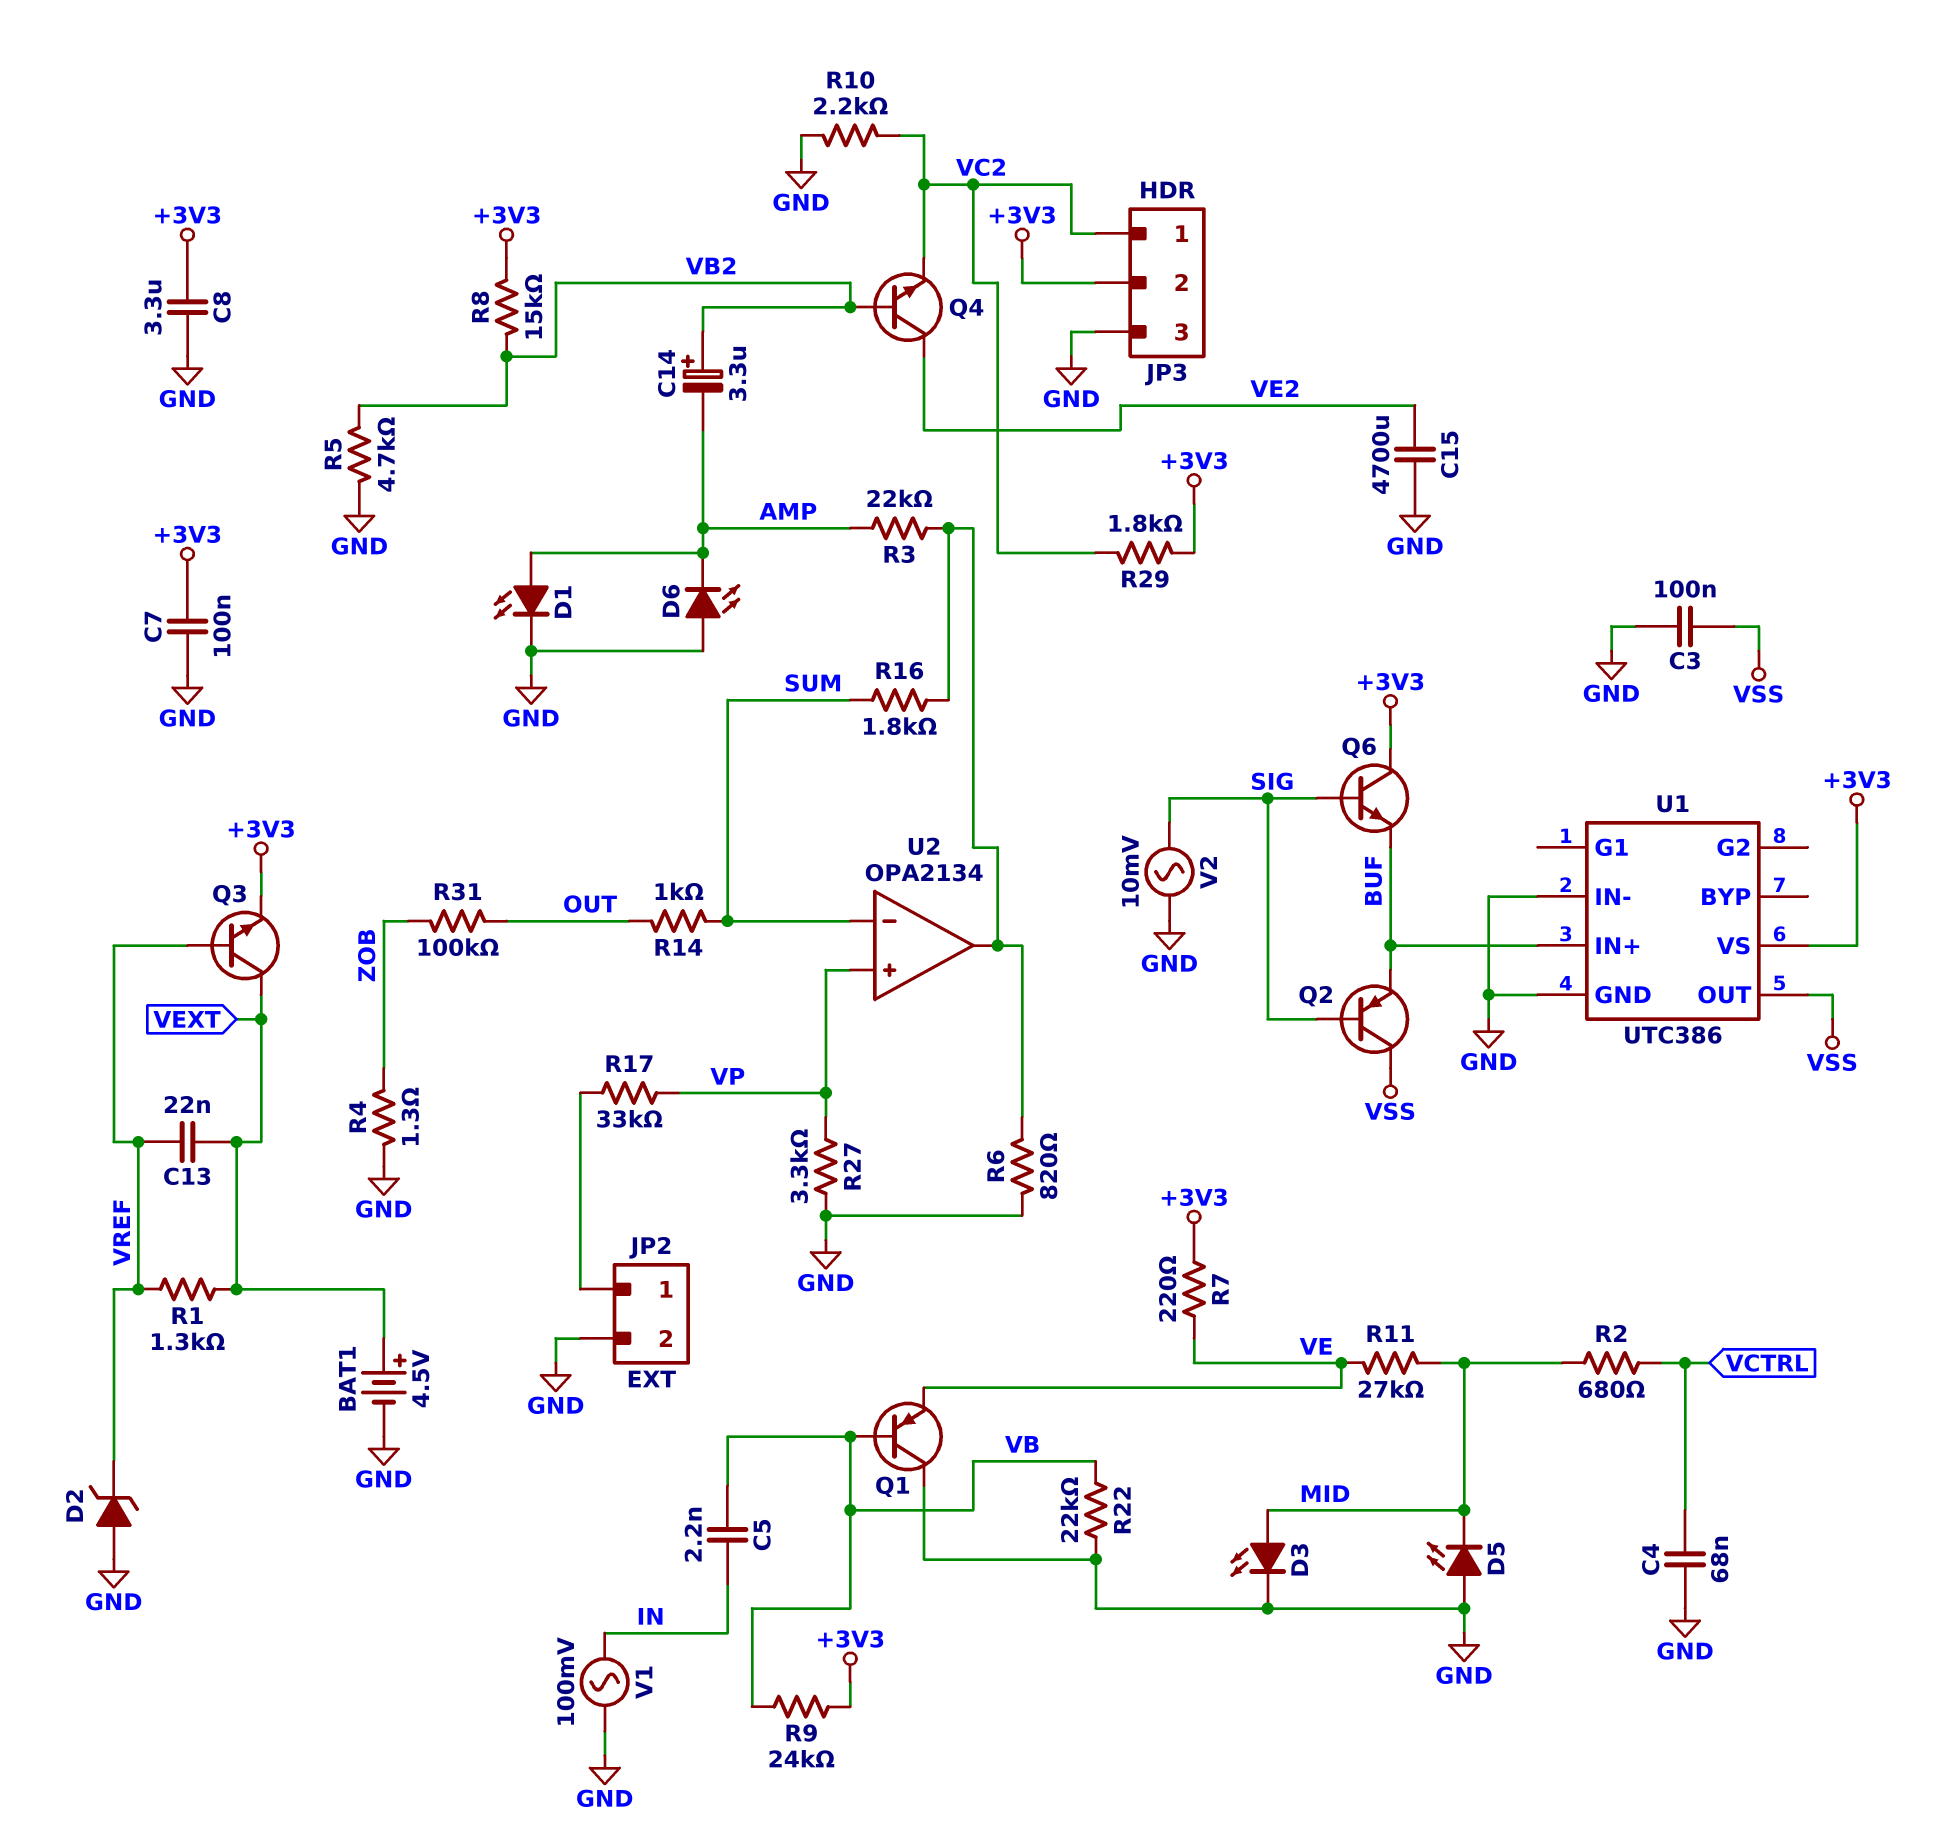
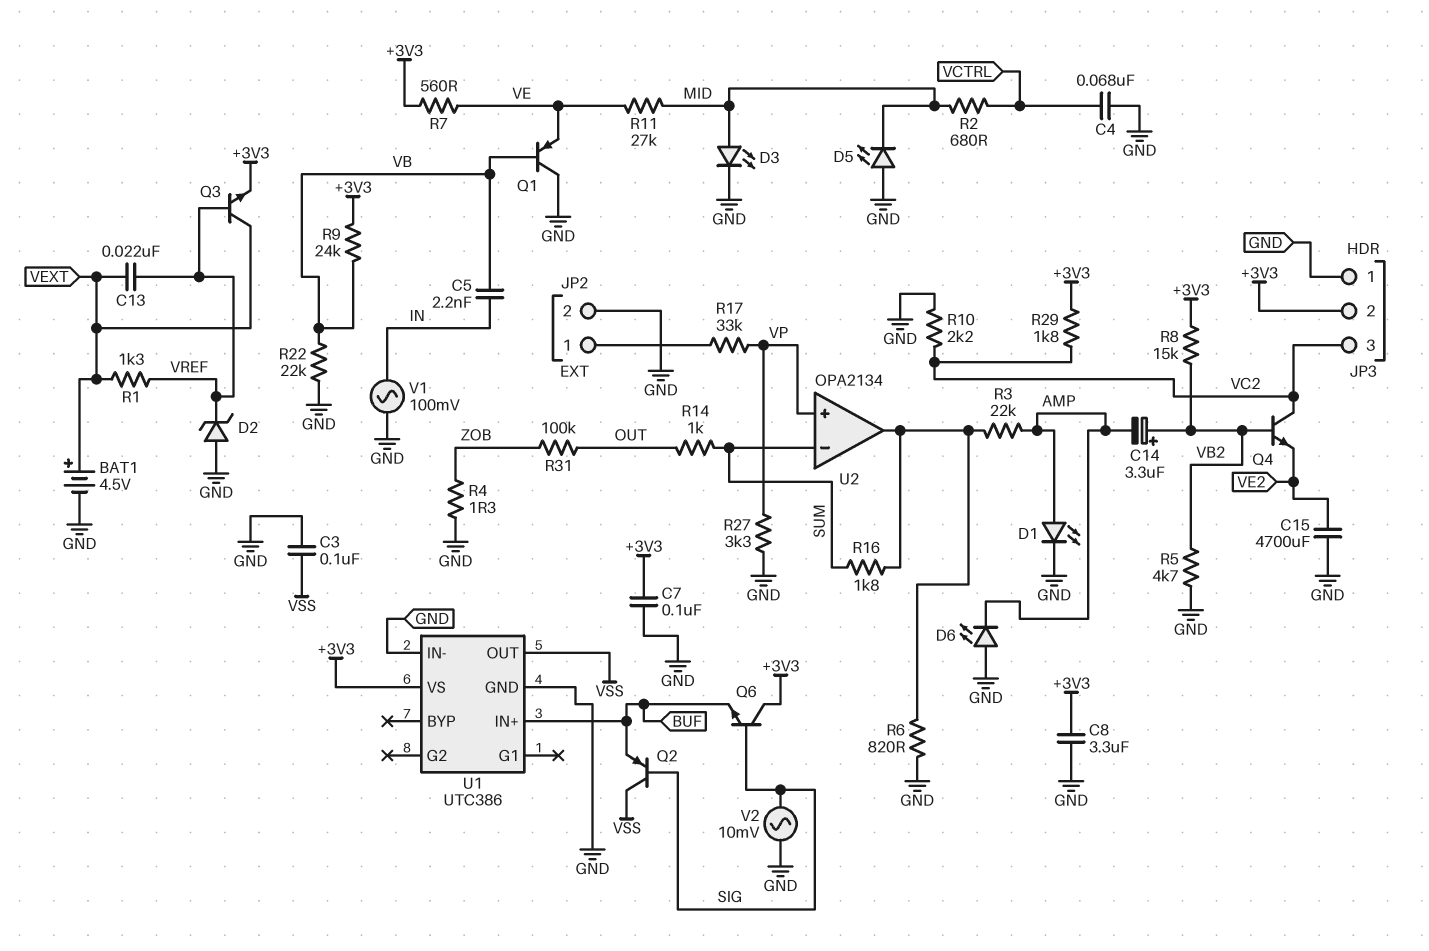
JP3 pin 1: VC2 -> GND
JP3 pin 3: GND -> VC2
Q4: NPN (B VB2, C VE2, E VC2) -> NPN (B VB2, C VC2, E VE2)
R7: 220 (+3V3, VE) -> 560 (+3V3, VE)

